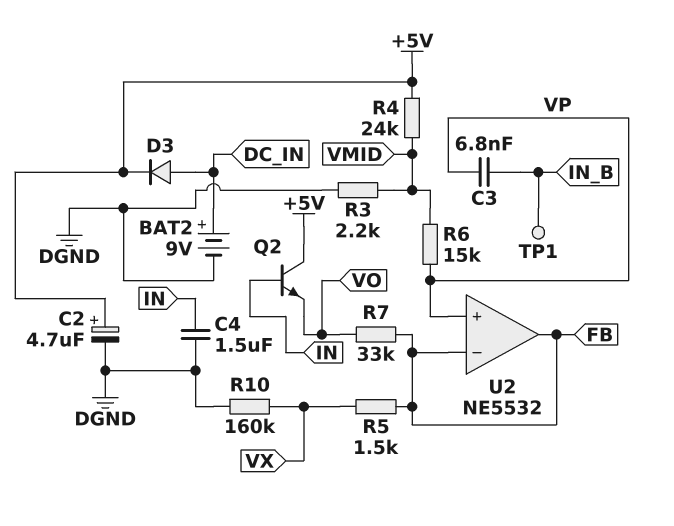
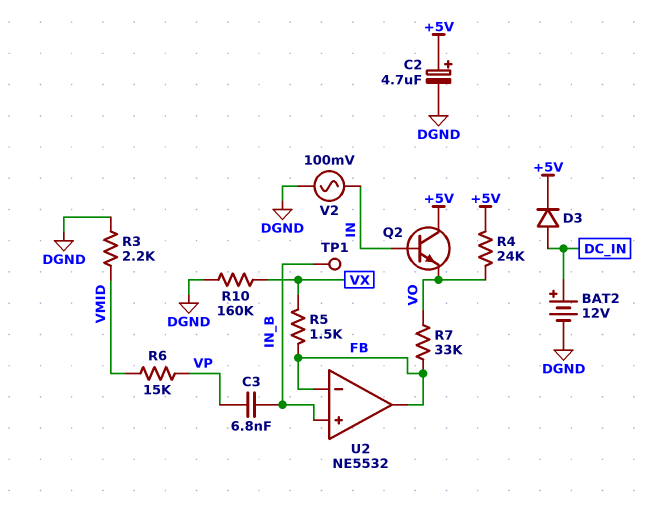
BAT2: 9V (plus DC_IN, minus DGND) -> 12V (plus DC_IN, minus DGND)
C4: 1.5uF (DGND, IN) -> none
R4: 24k (+5V, VMID) -> 24k (+5V, VO)
U2 pin in+: VP -> IN_B
V2: none -> AC 100mV (DGND, IN)

